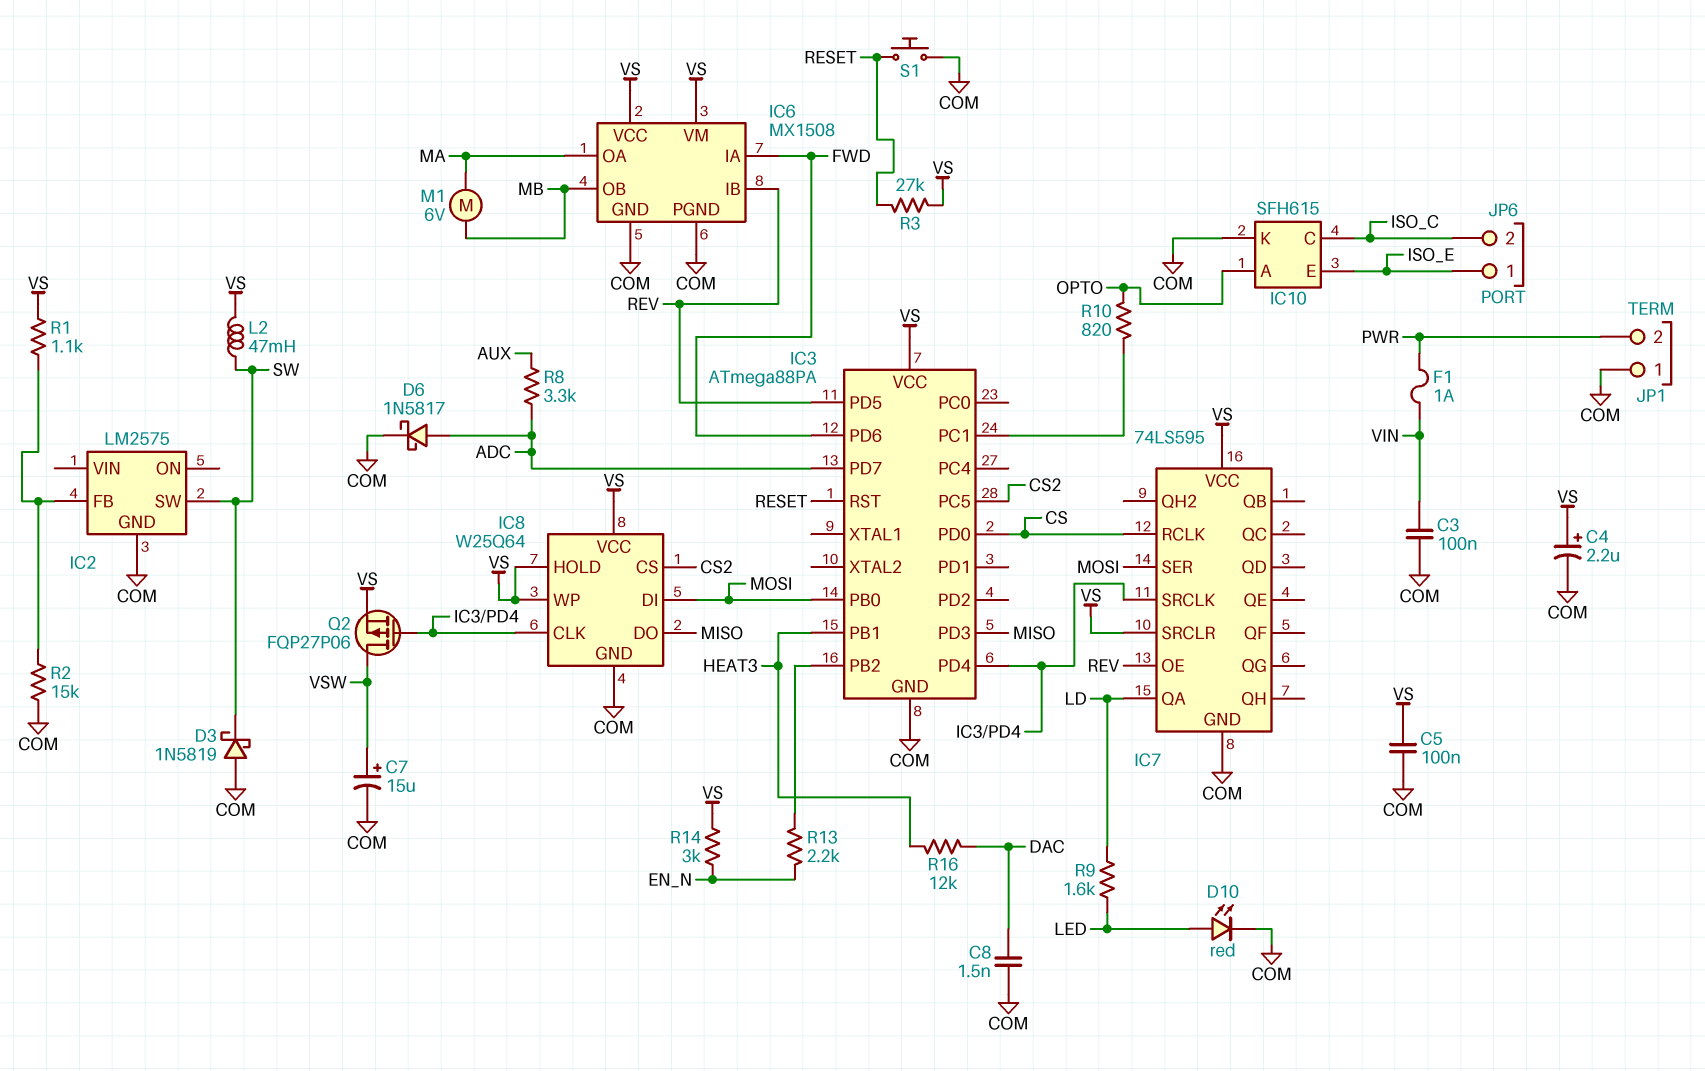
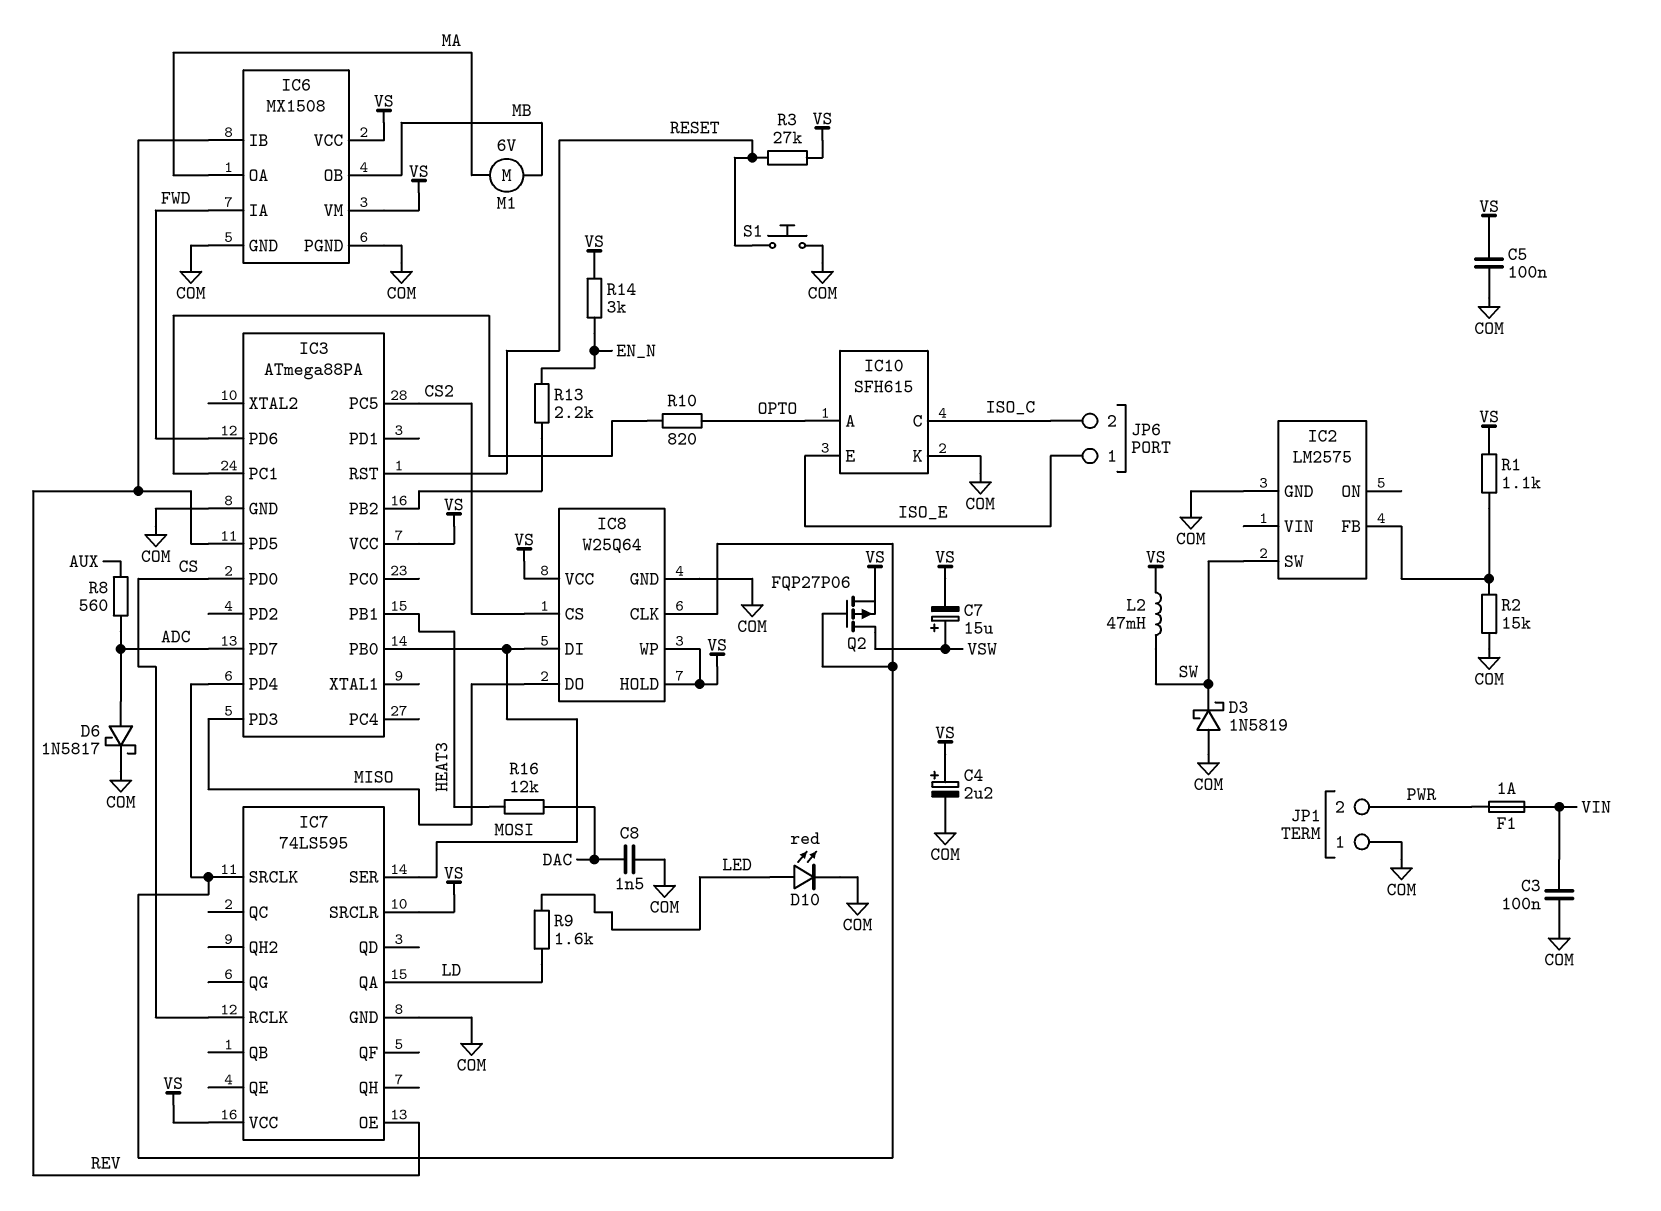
C7: 15uF (plus VSW, minus COM) -> 15uF (plus VSW, minus VS)
R8: 3.3k (ADC, AUX) -> 560 (ADC, AUX)

